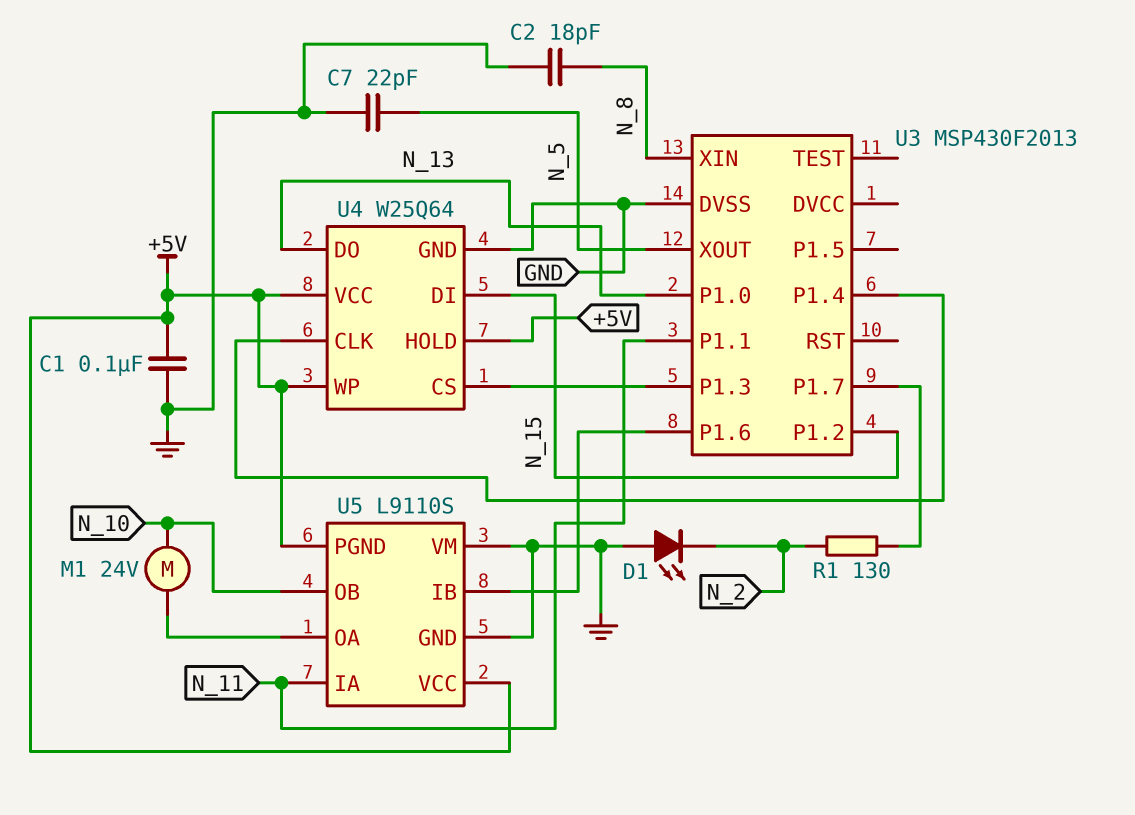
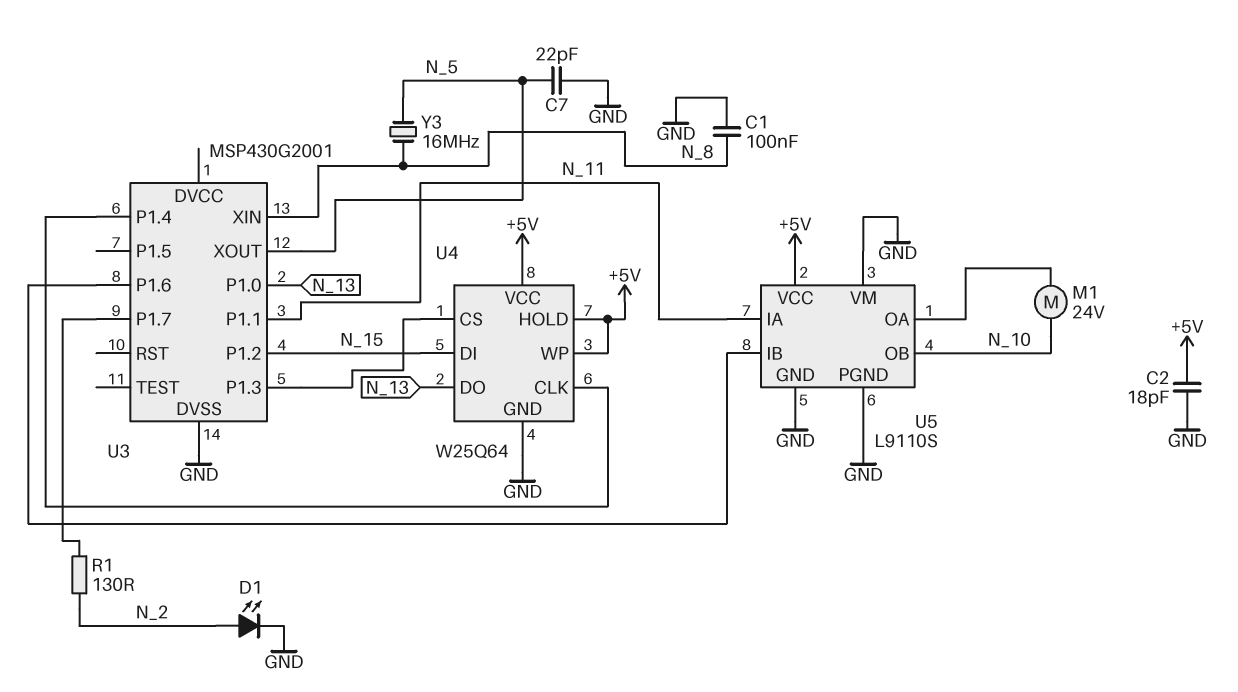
C1: 100nF (+5V, GND) -> 100nF (GND, N_8)
C2: 18pF (GND, N_8) -> 18pF (+5V, GND)
D1: LED (A GND, K N_2) -> LED (A N_2, K GND)
U3: MSP430F2013 -> MSP430G2001
U5 pin PGND: +5V -> GND
Y3: none -> 16MHz (N_5, N_8)

